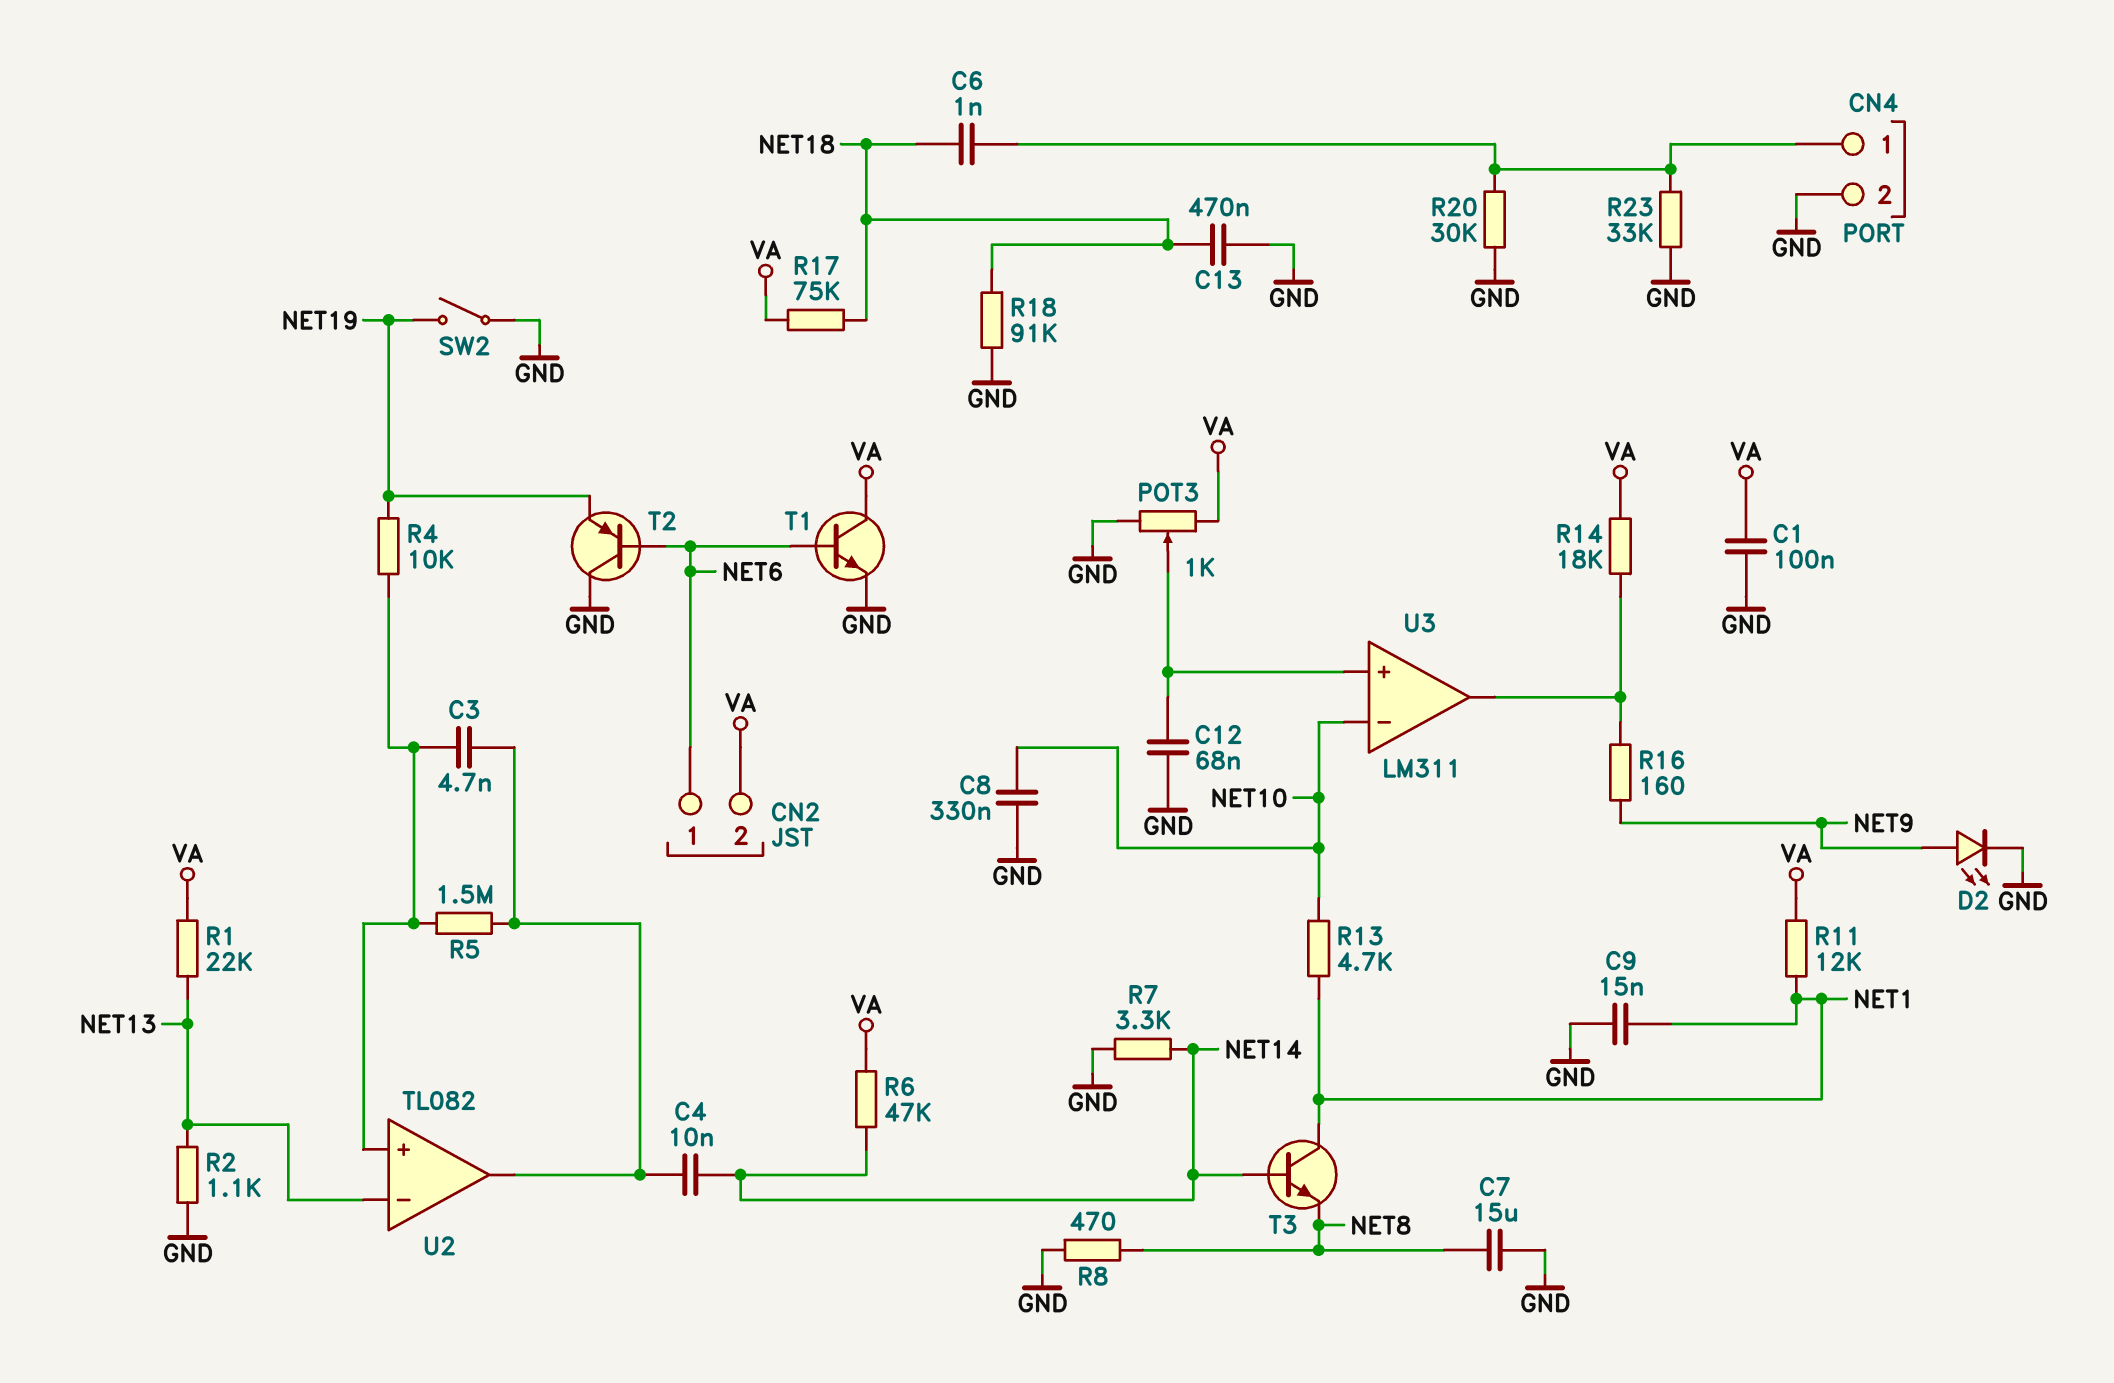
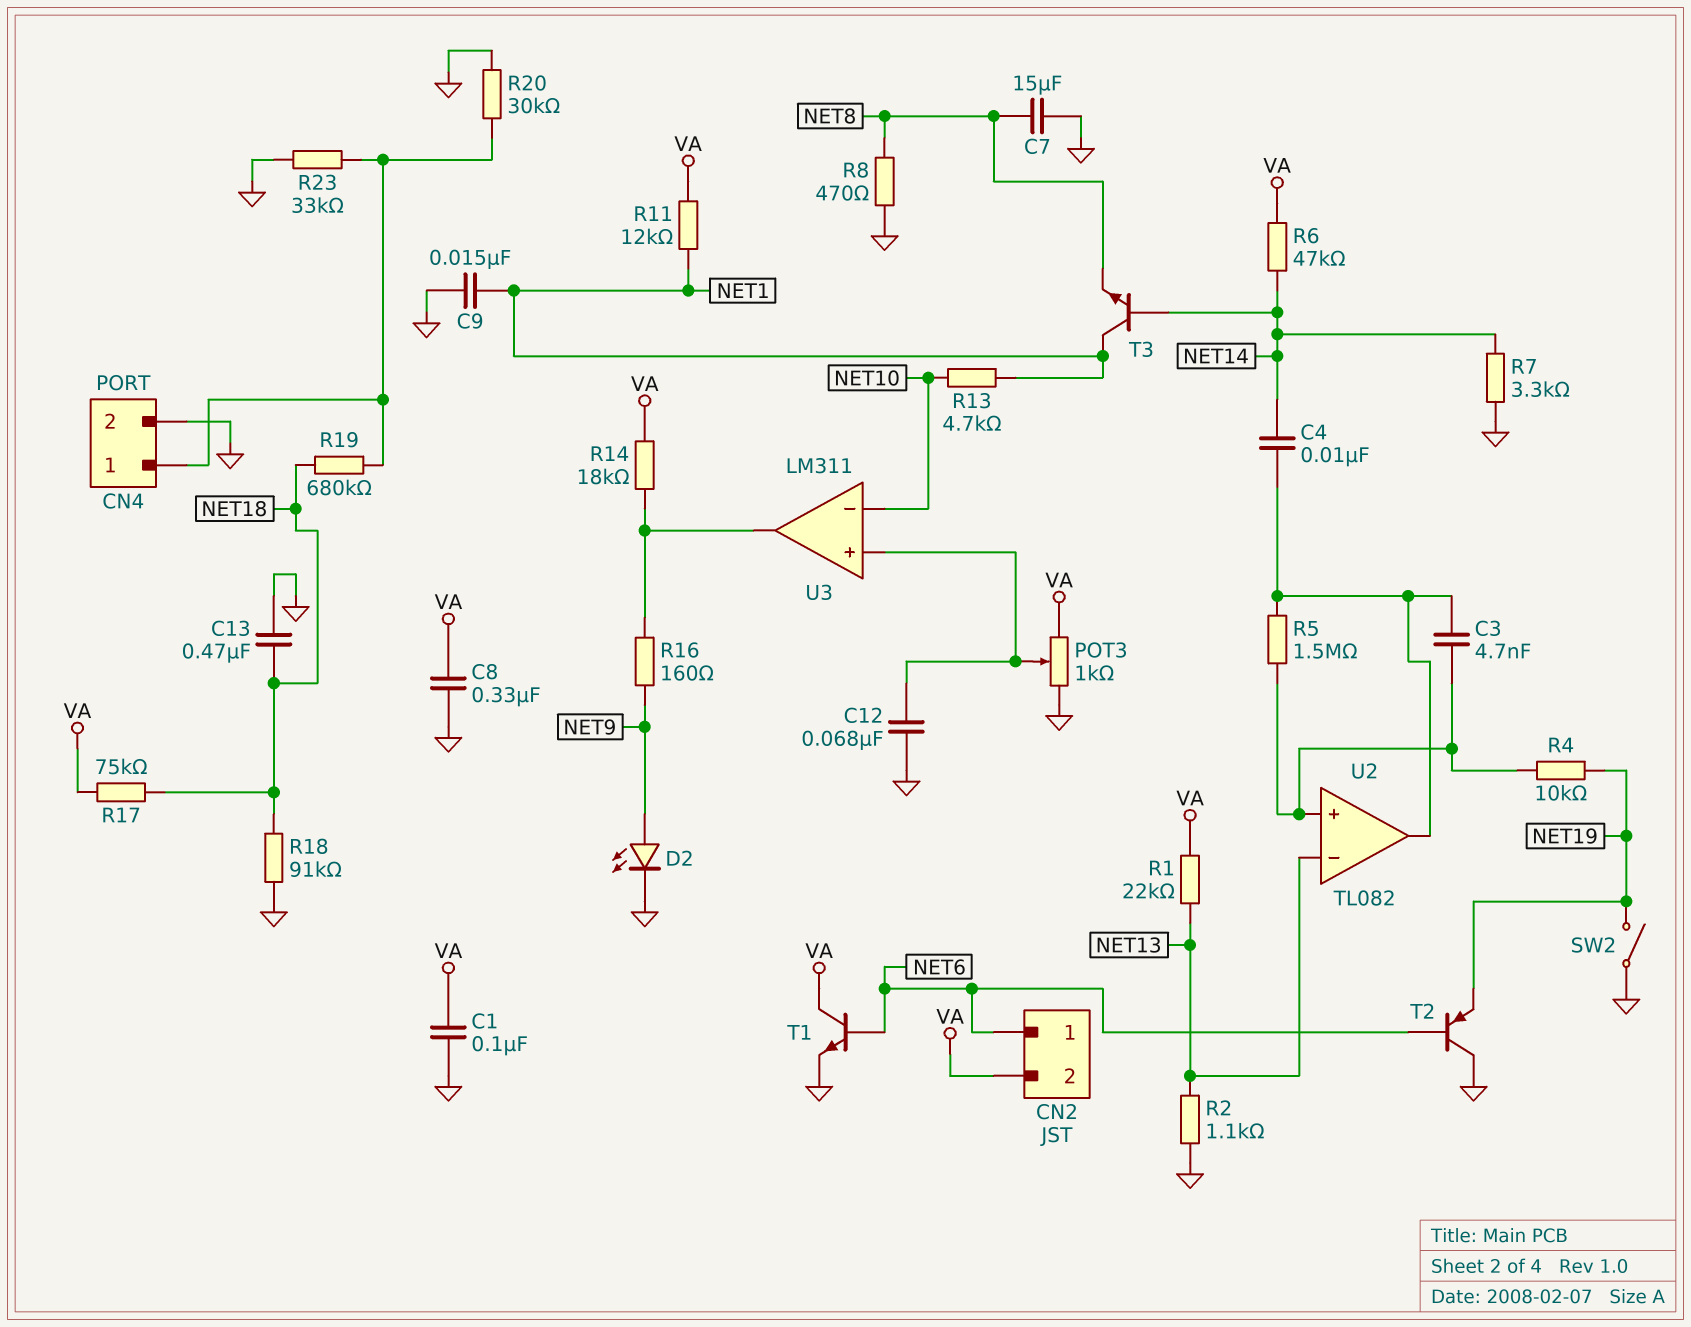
C6: 1nF (CN4/1, NET18) -> none
C8: 330nF (GND, NET10) -> 330nF (GND, VA)
R19: none -> 680k (CN4/1, NET18)

